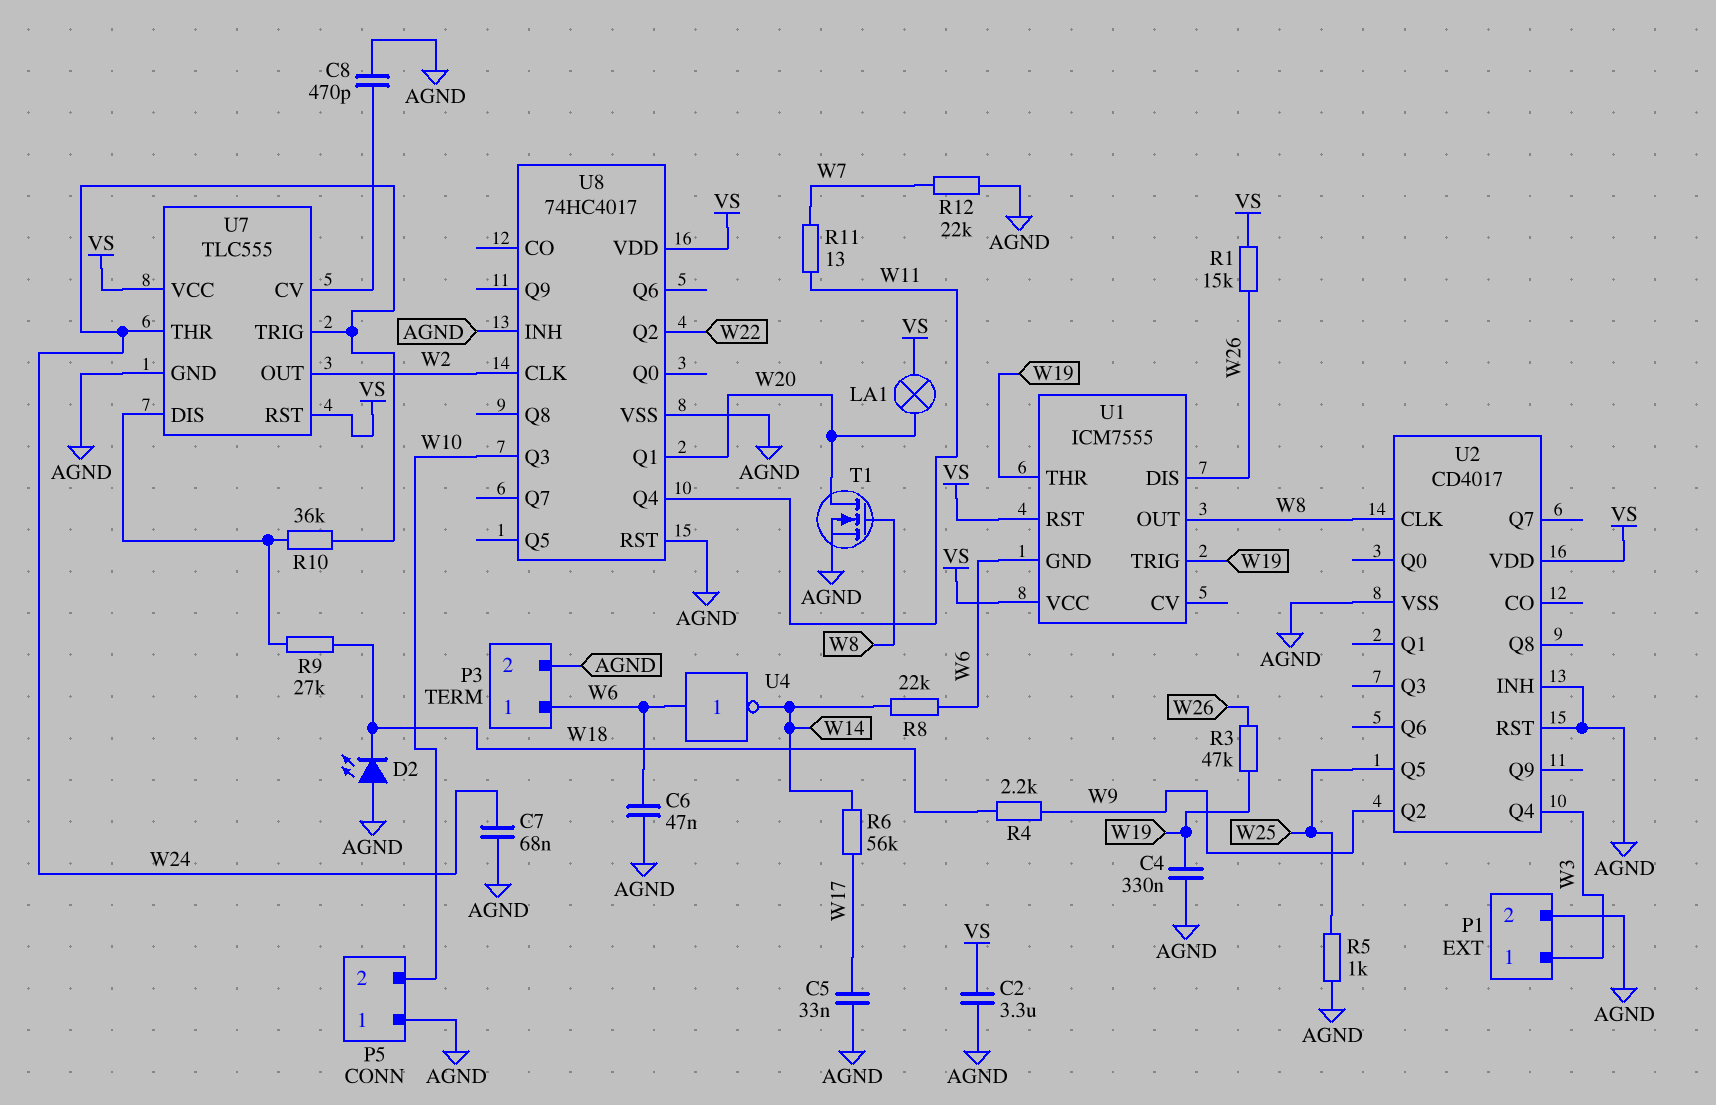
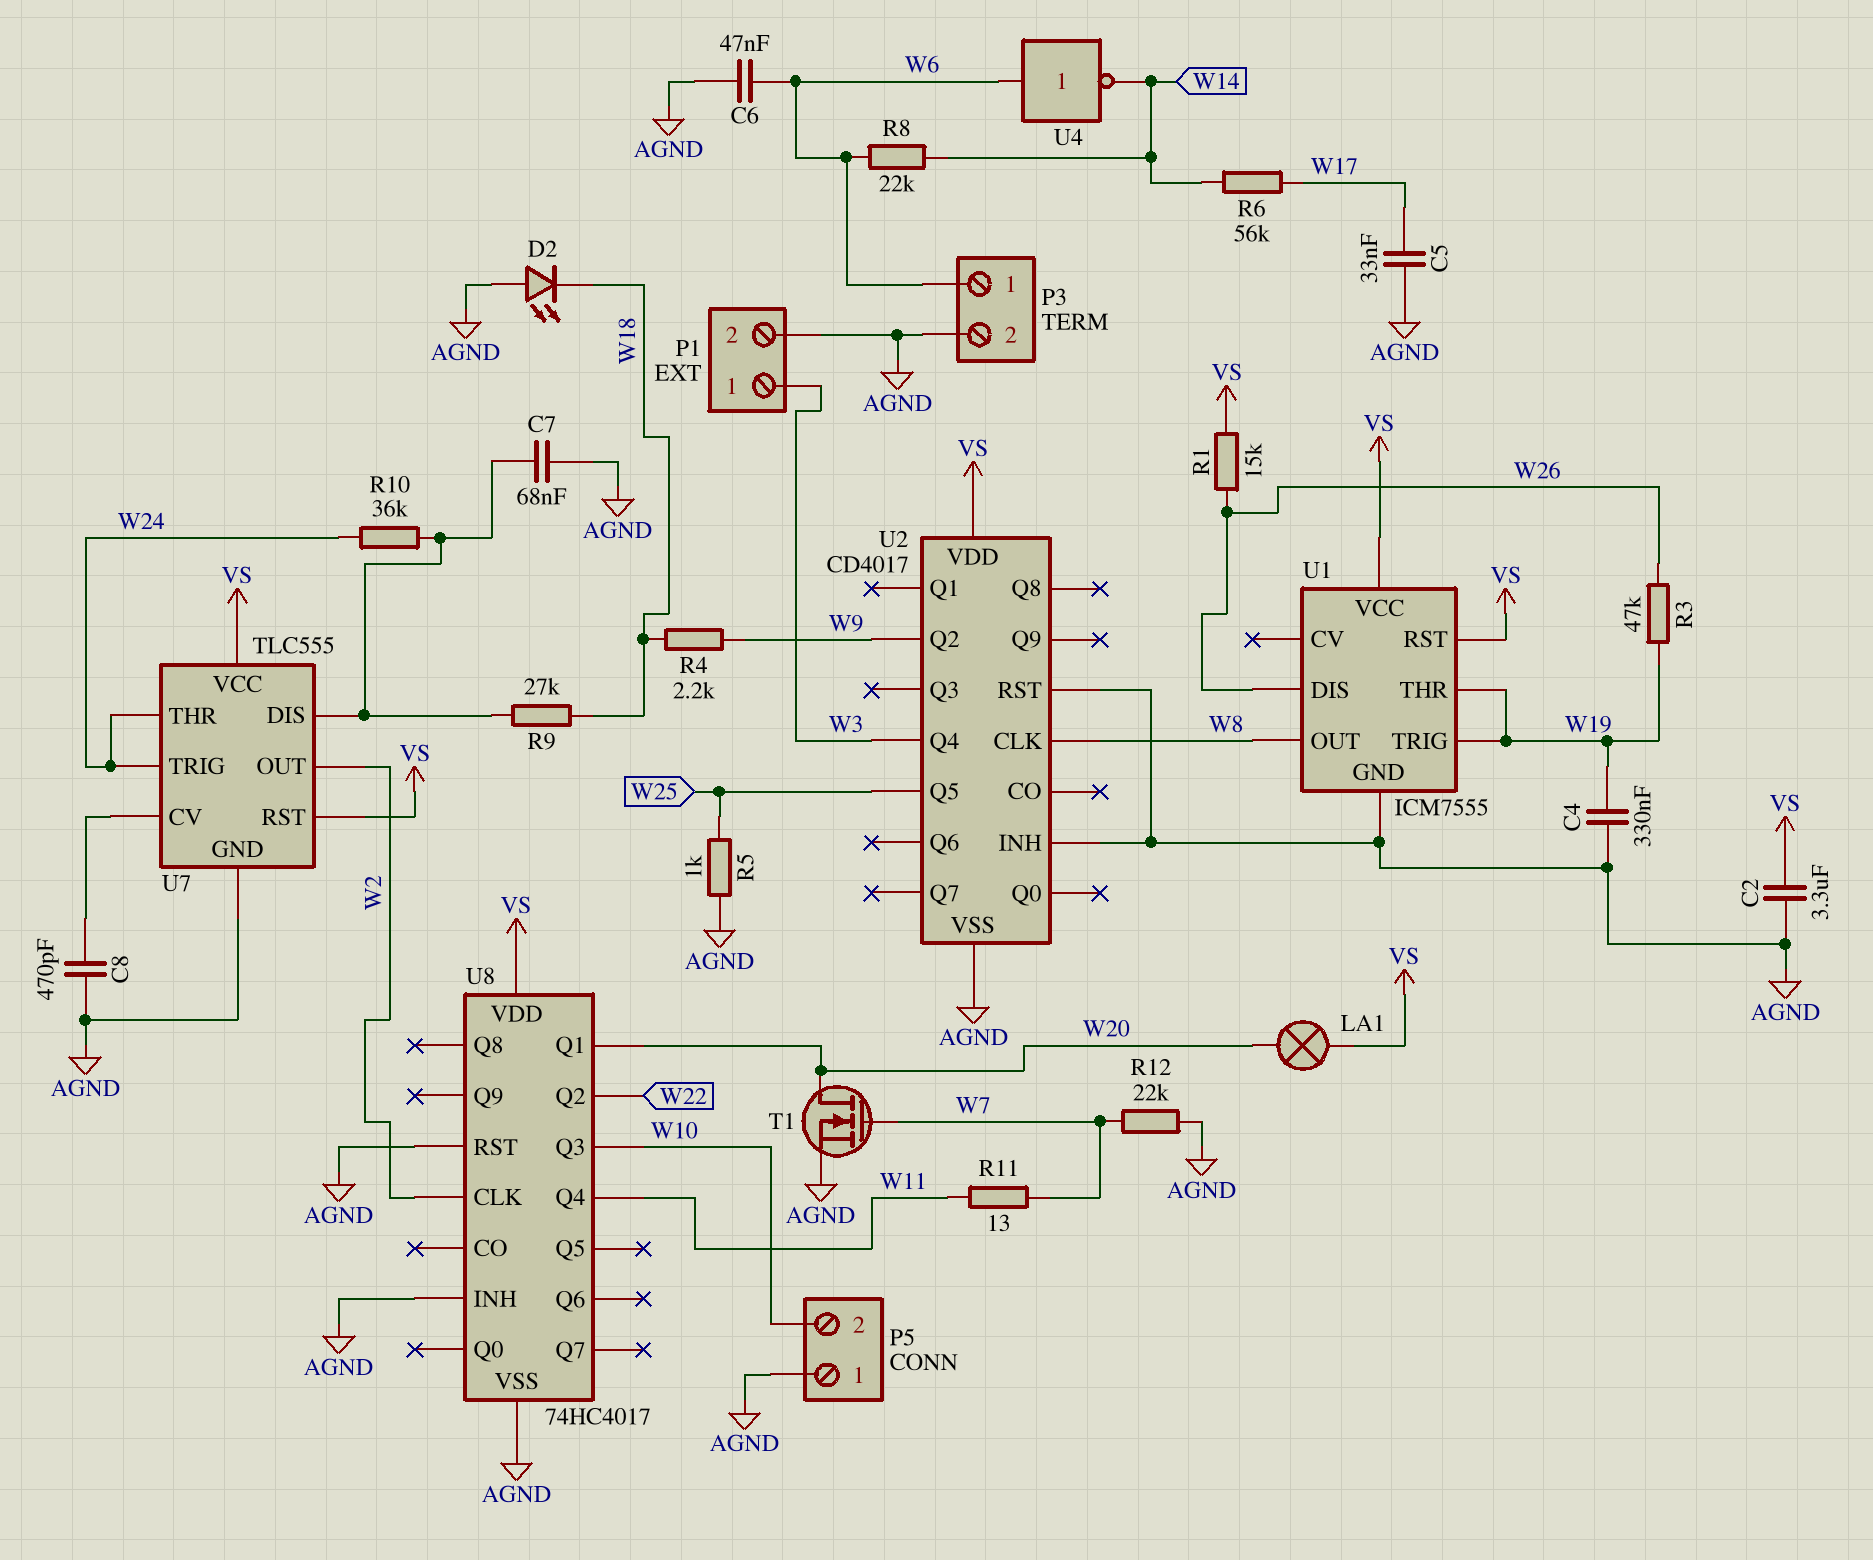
C7: 68nF (AGND, W24) -> 68nF (AGND, U7/DIS)
T1: NMOS (G W8, D W20, S AGND) -> NMOS (G W7, D W20, S AGND)
U1 pin GND: W6 -> AGND

